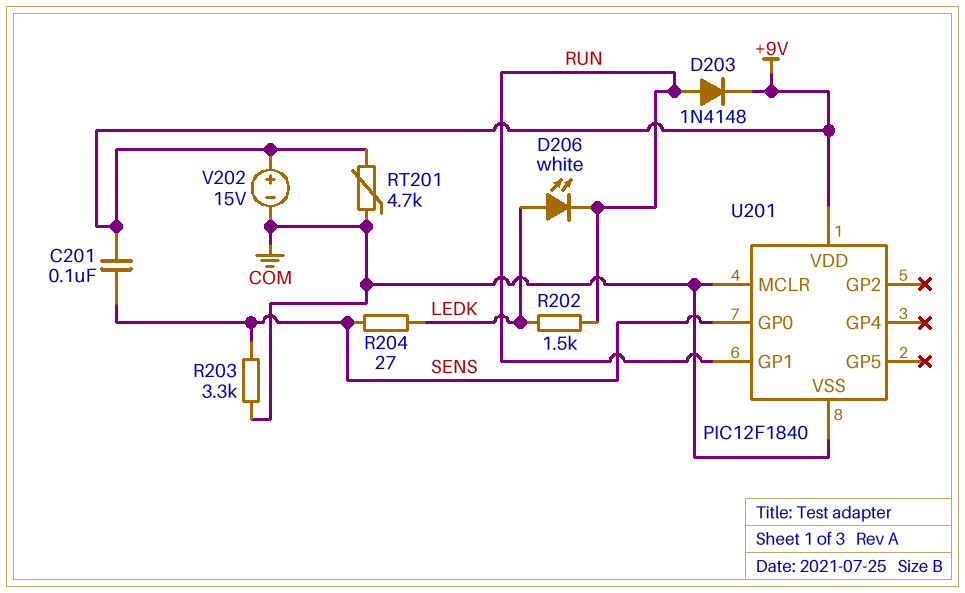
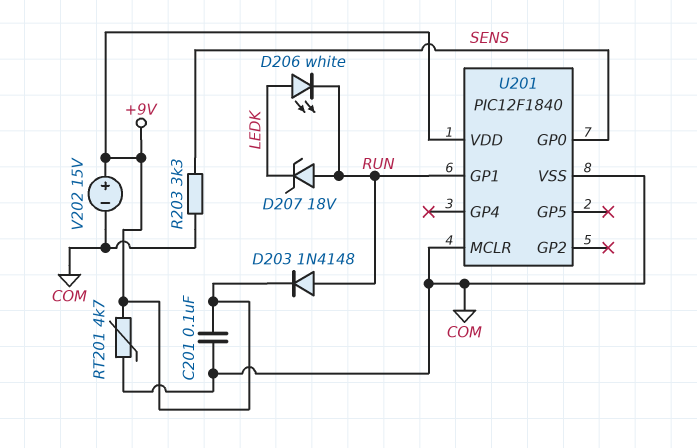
C201: 100nF (+9V, SENS) -> 100nF (+9V, COM)
D207: none -> zener 18V (A RUN, K LEDK)
R202: 1.5k (LEDK, RUN) -> none
R204: 27 (LEDK, SENS) -> none

